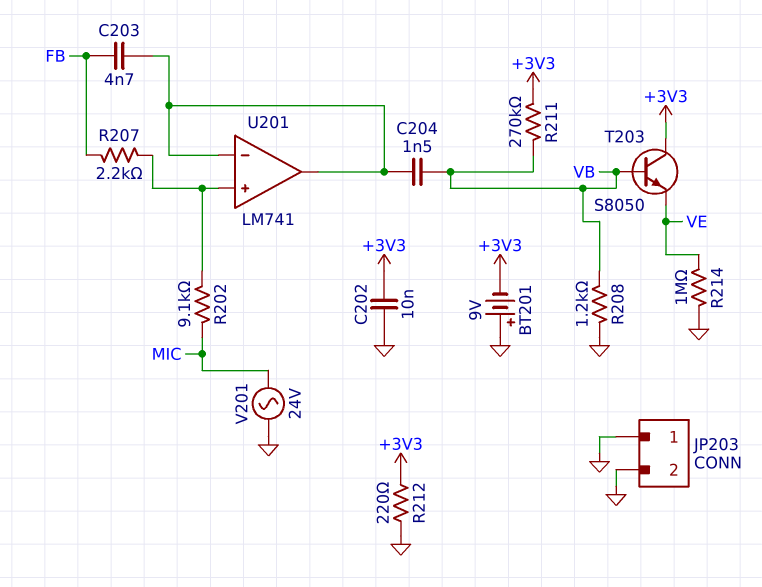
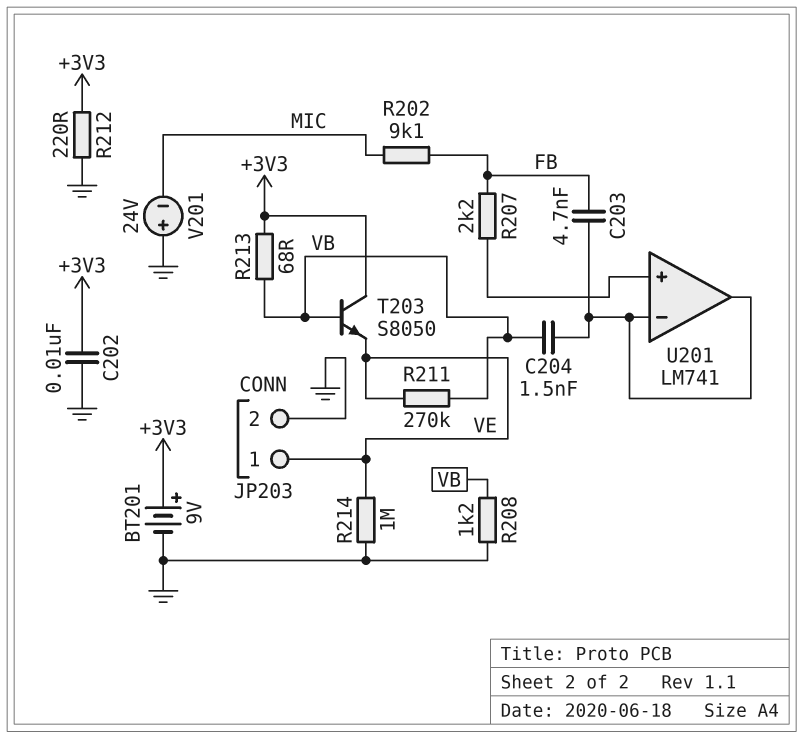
BT201: 9V (plus GND, minus +3V3) -> 9V (plus +3V3, minus GND)
JP203 pin 1: GND -> VE
R202: 9.1k (MIC, U201/in+) -> 9.1k (FB, MIC)
R211: 270k (+3V3, VB) -> 270k (VB, VE)
R213: none -> 68 (+3V3, VB)
V201: AC 24V (GND, MIC) -> 24V (plus GND, minus MIC)

